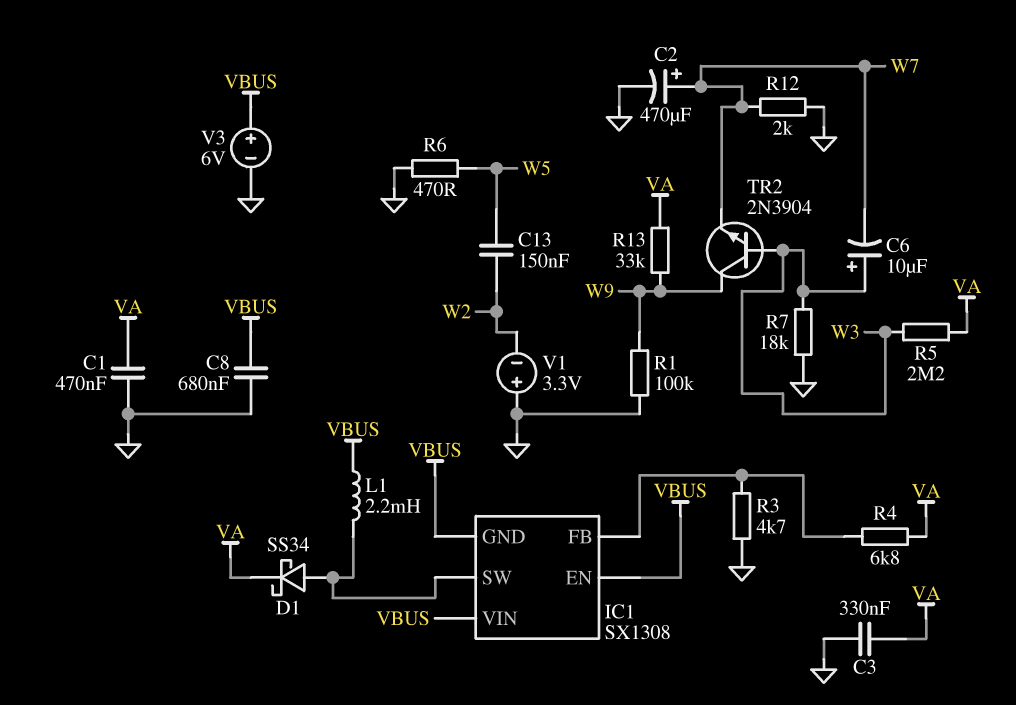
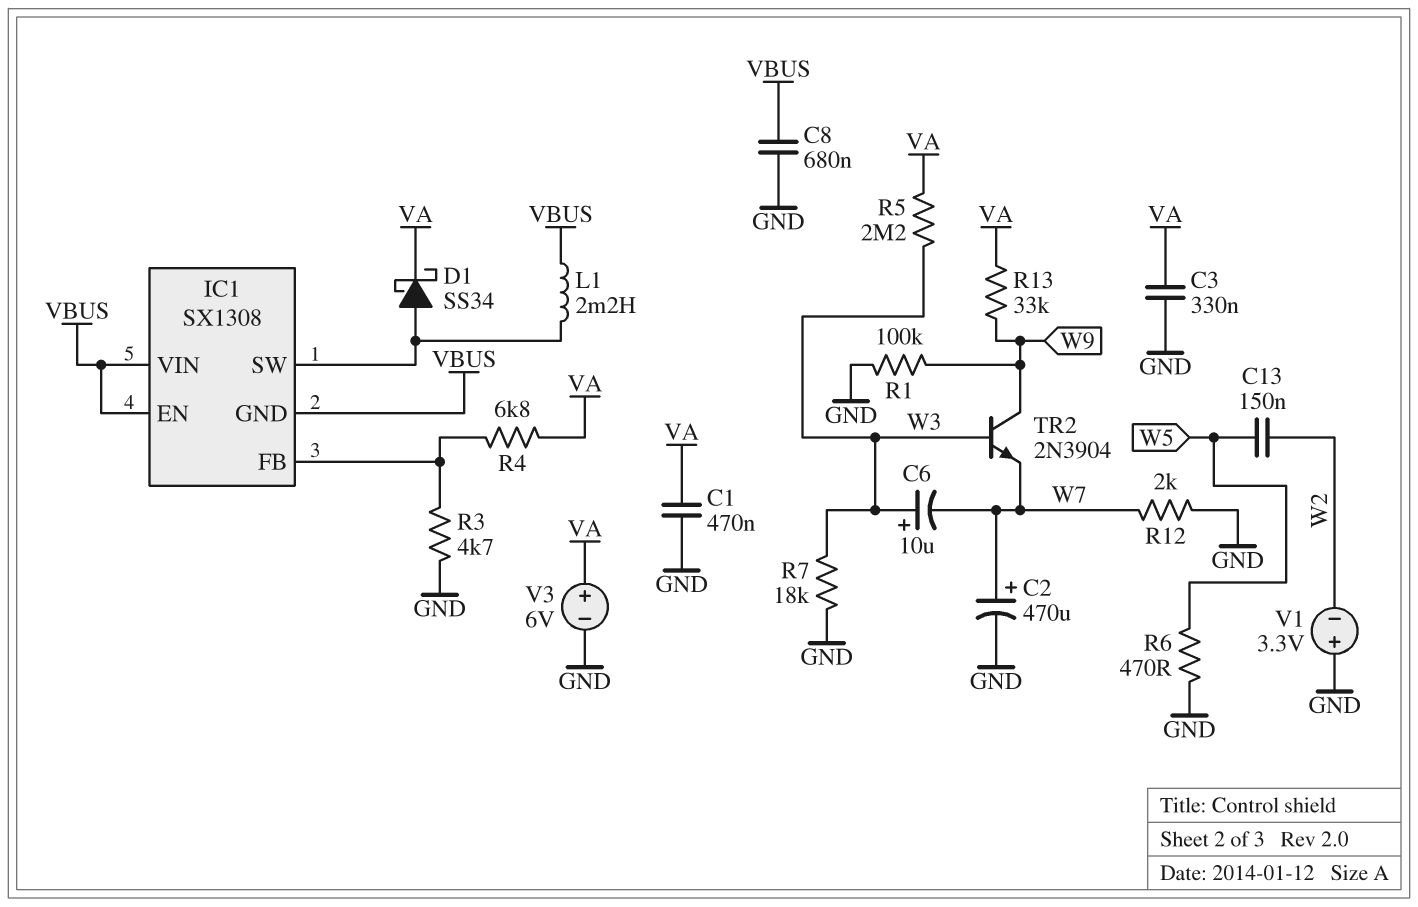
V3: 6V (plus VBUS, minus GND) -> 6V (plus VA, minus GND)

